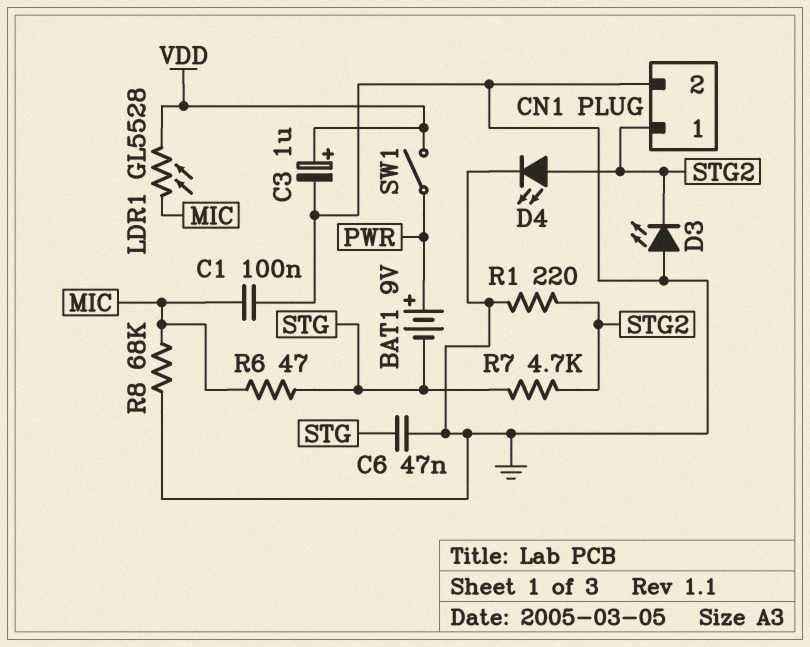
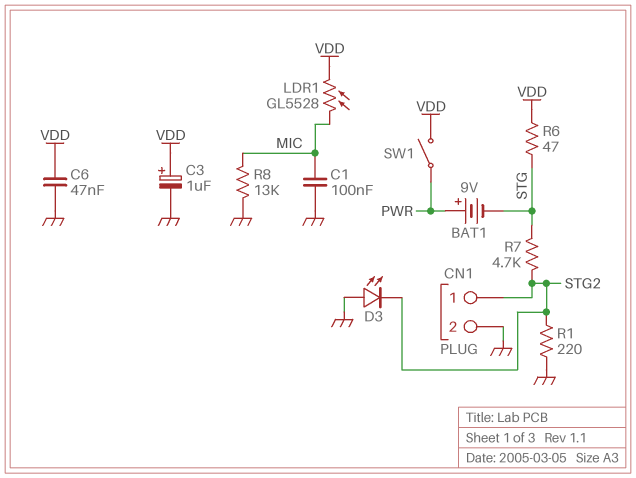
C6: 47nF (GND, STG) -> 47nF (GND, VDD)
D4: LED (A STG2, K GND) -> none
R6: 47 (MIC, STG) -> 47 (STG, VDD)
R8: 68k (GND, MIC) -> 13k (GND, MIC)

